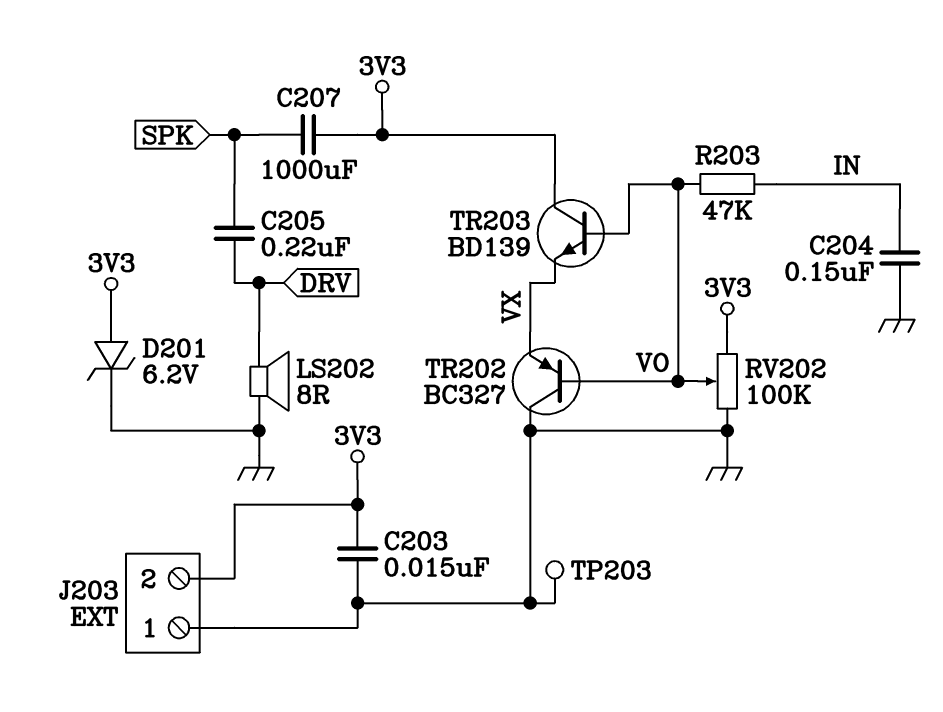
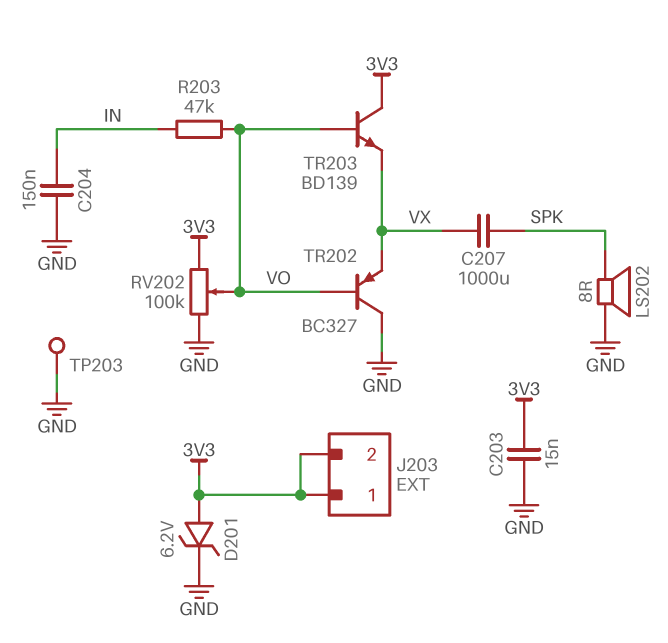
C205: 220nF (DRV, SPK) -> none
C207: 1000uF (3V3, SPK) -> 1000uF (SPK, VX)
J203 pin 1: GND -> 3V3
LS202: speaker 8R (DRV, GND) -> speaker 8R (GND, SPK)

